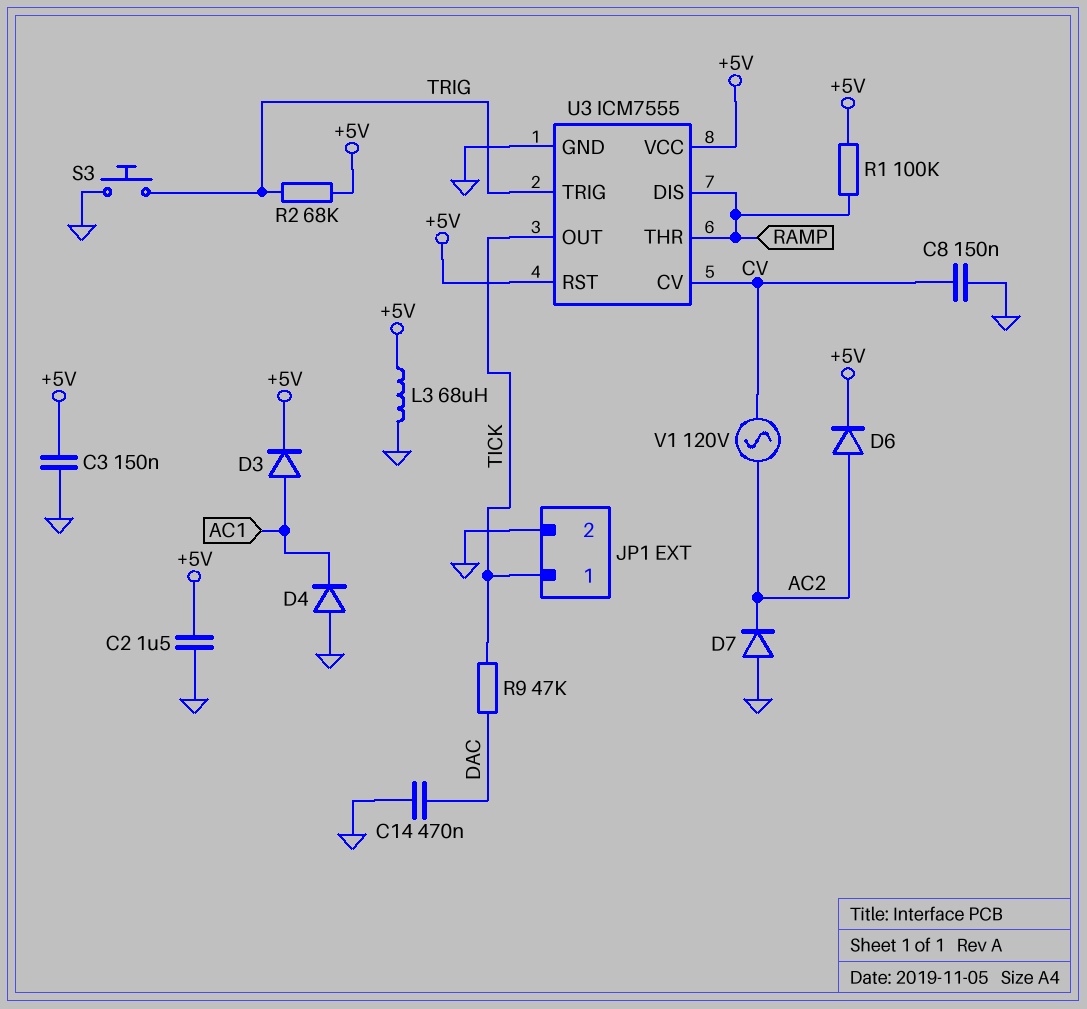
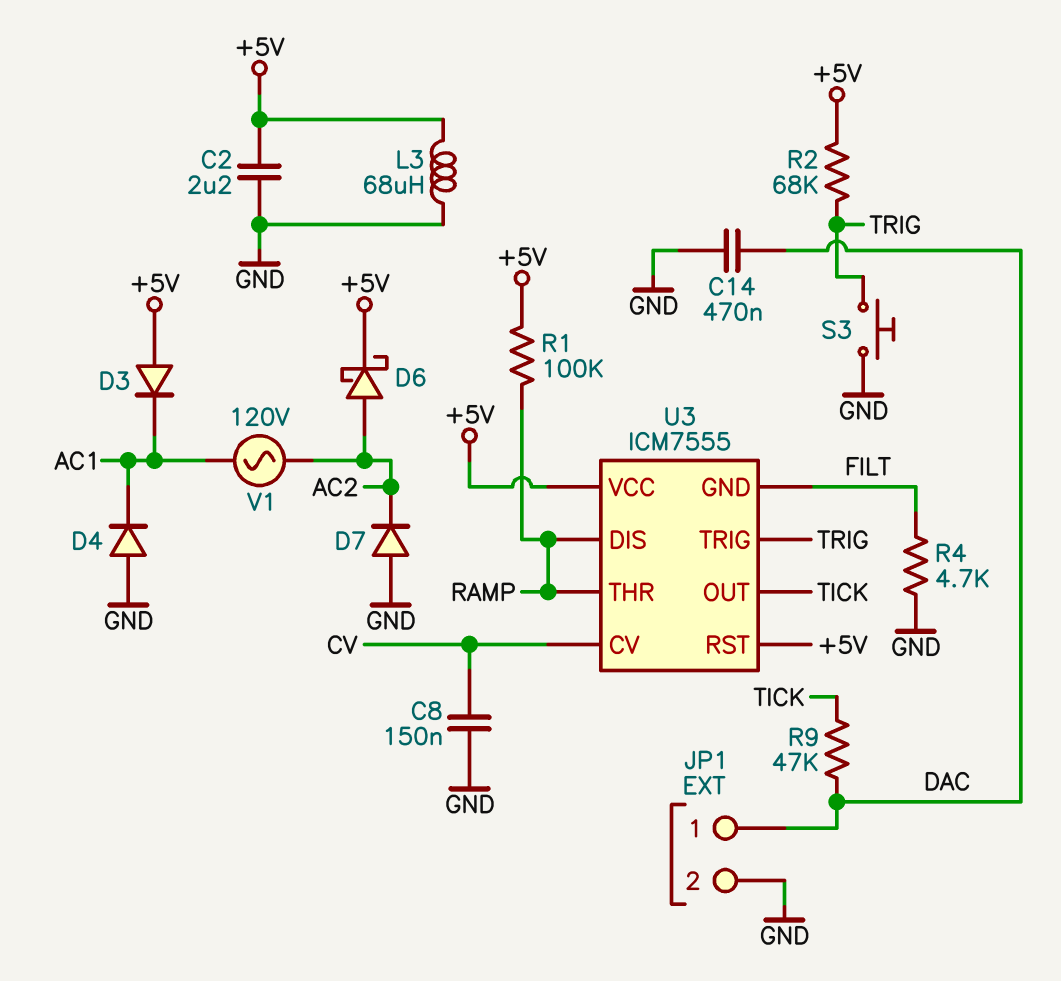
C2: 1.5uF (+5V, GND) -> 2.2uF (+5V, GND)
C3: 150nF (+5V, GND) -> none
D3: diode (A AC1, K +5V) -> diode (A +5V, K AC1)
D6: diode (A AC2, K +5V) -> schottky (A AC2, K +5V)
JP1 pin 1: TICK -> DAC
R4: none -> 4.7k (FILT, GND)
U3 pin GND: GND -> FILT
V1: AC 120V (AC2, CV) -> AC 120V (AC1, AC2)

